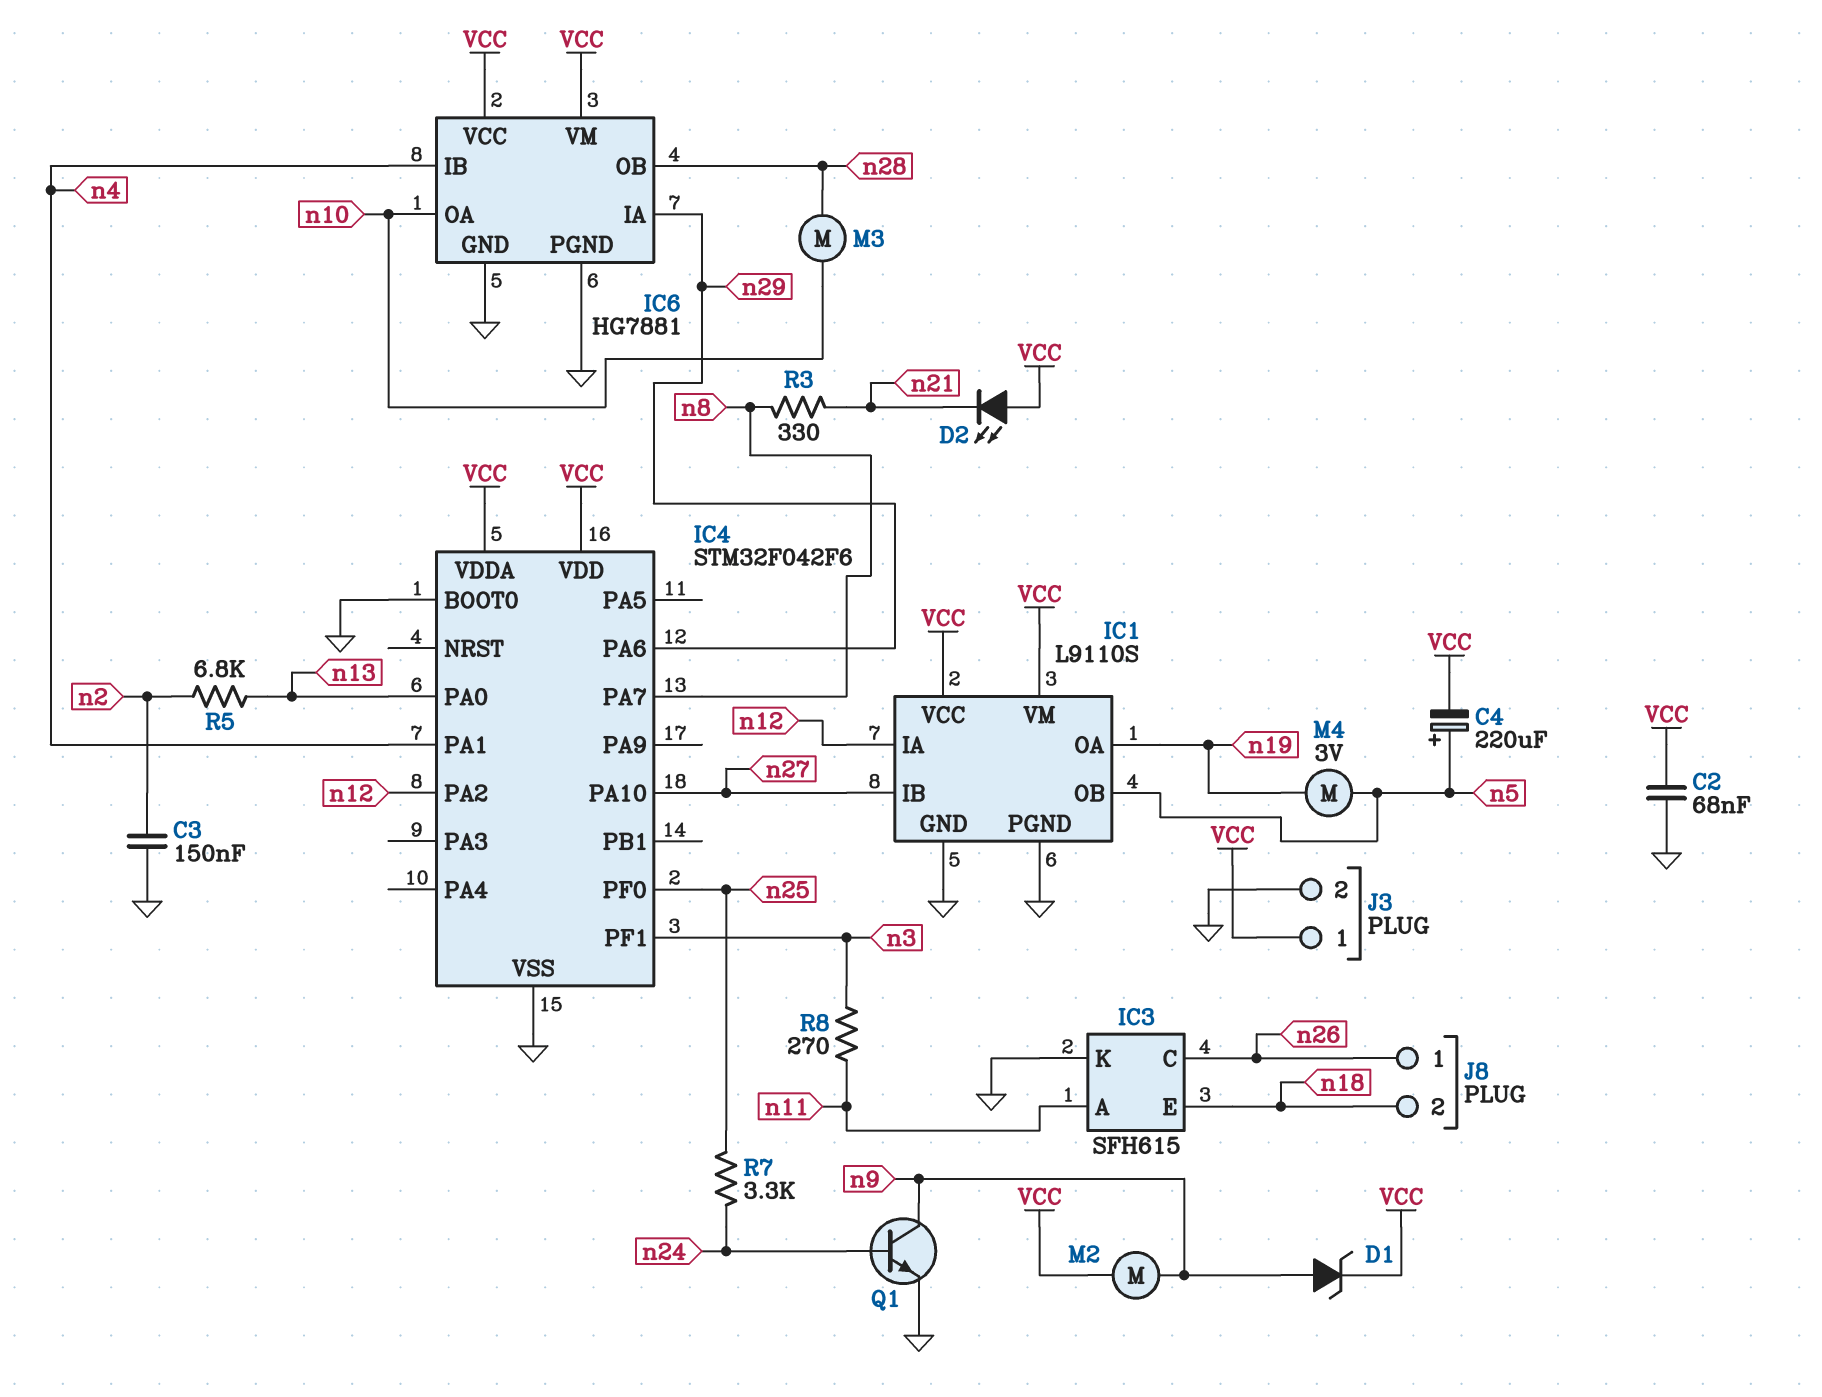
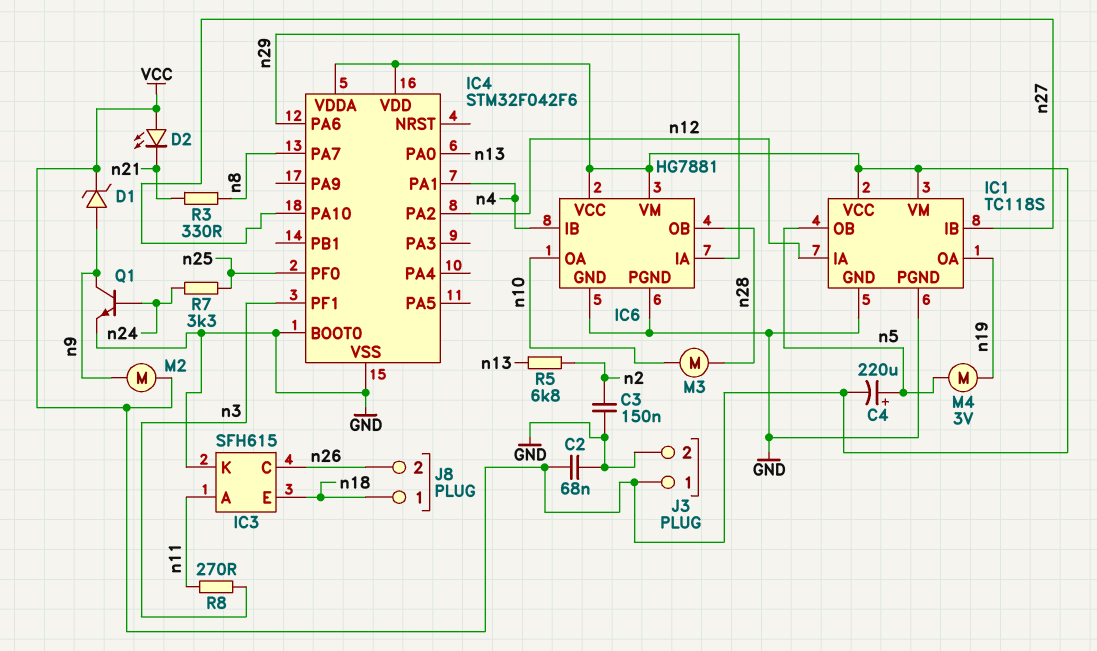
IC1: L9110S -> TC118S
J8 pin 1: n26 -> n18
J8 pin 2: n18 -> n26

